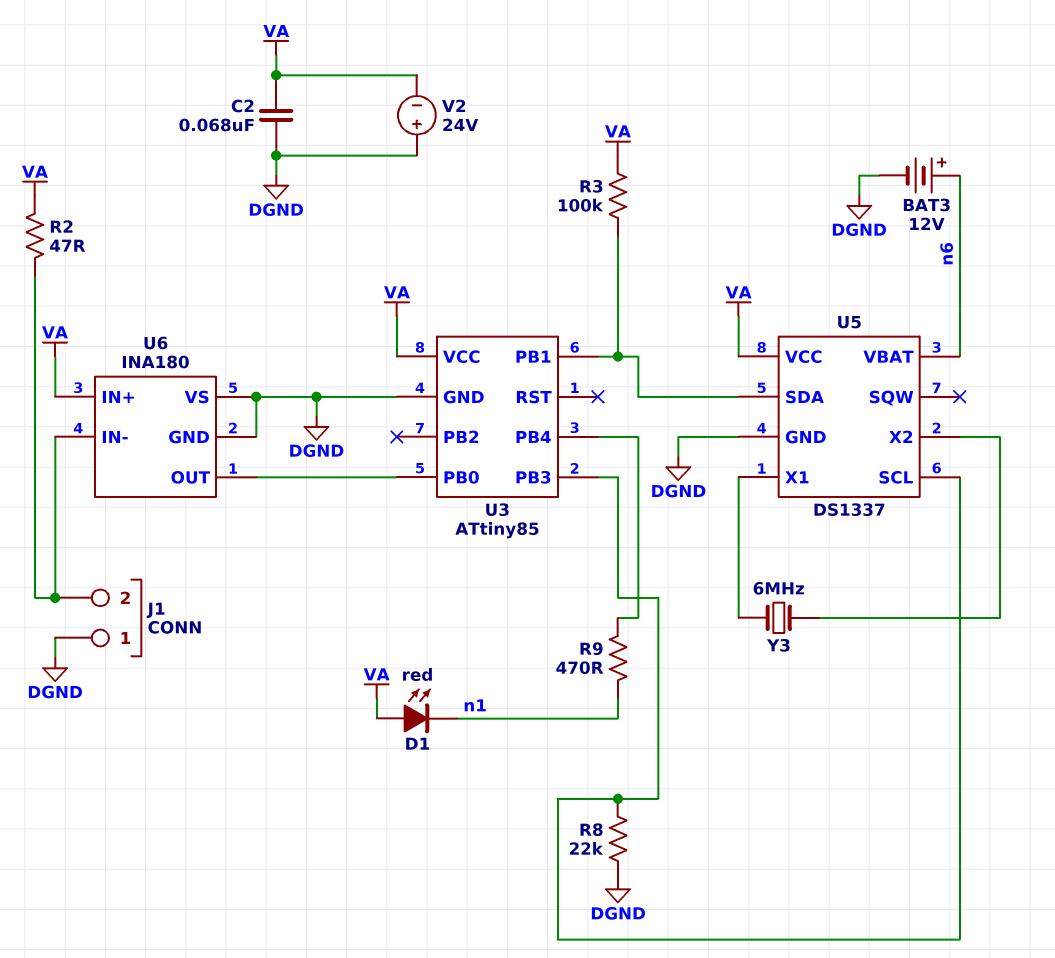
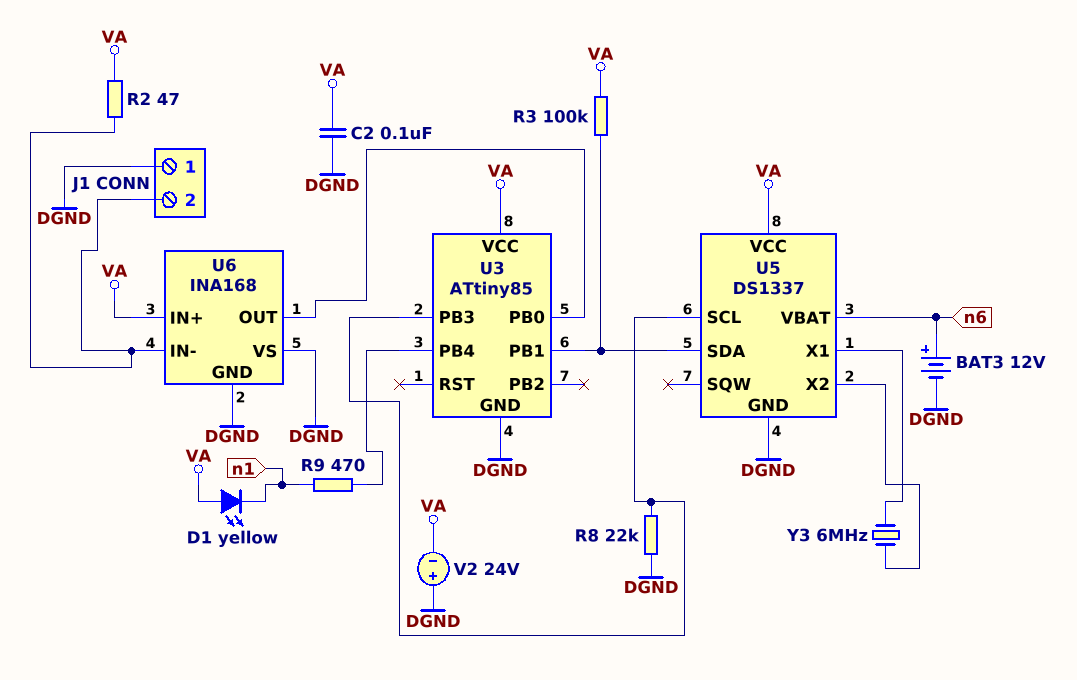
C2: 68nF (DGND, VA) -> 100nF (DGND, VA)
D1: LED red (A VA, K n1) -> LED yellow (A VA, K n1)
U6: INA180 -> INA168

